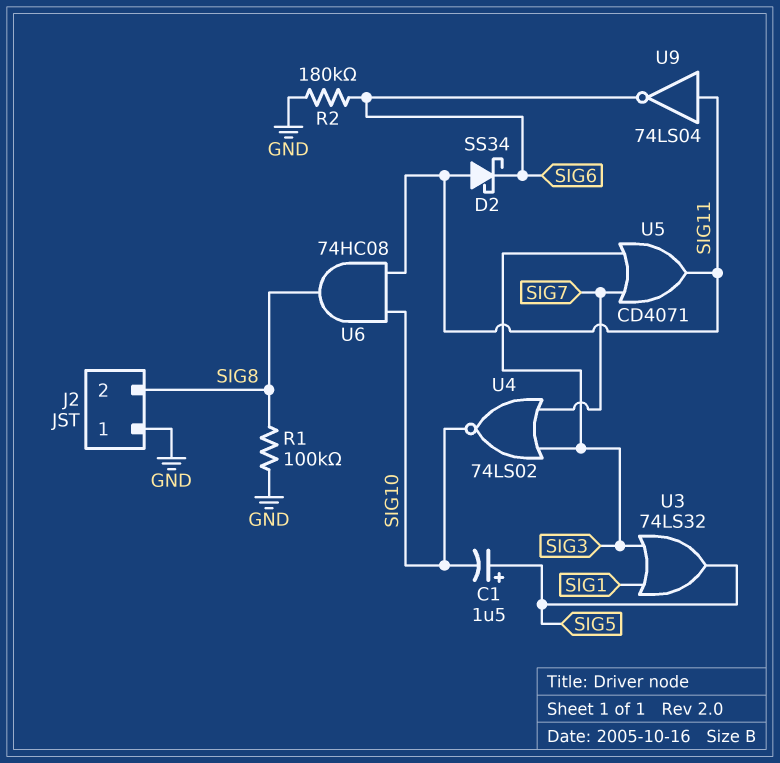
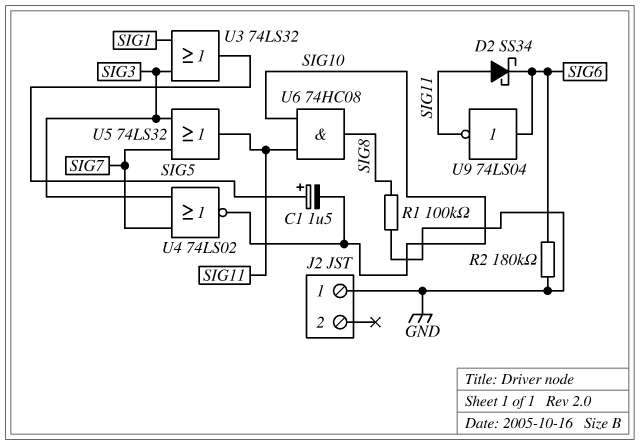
J2 pin 2: SIG8 -> none
U5: OR CD4071 (in SIG3, in SIG7, out SIG11) -> OR 74LS32 (in SIG3, in SIG7, out SIG11)
U9: NOT 74LS04 (in SIG11, out SIG6) -> NOT 74LS04 (in SIG6, out SIG11)

